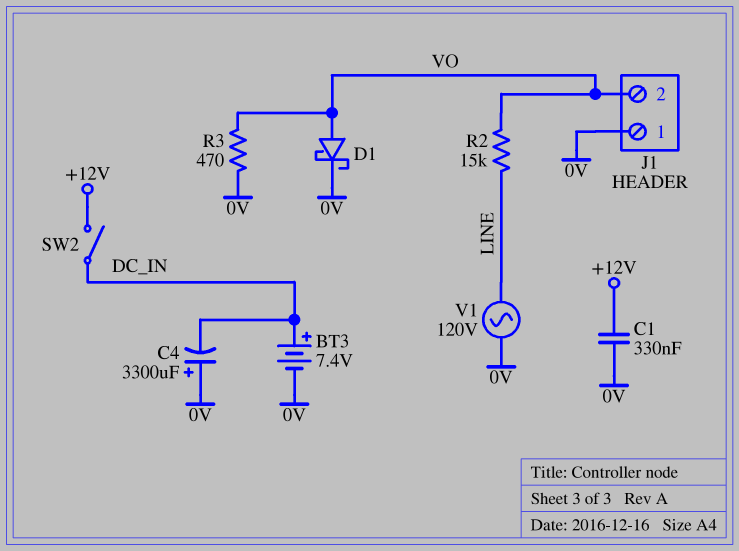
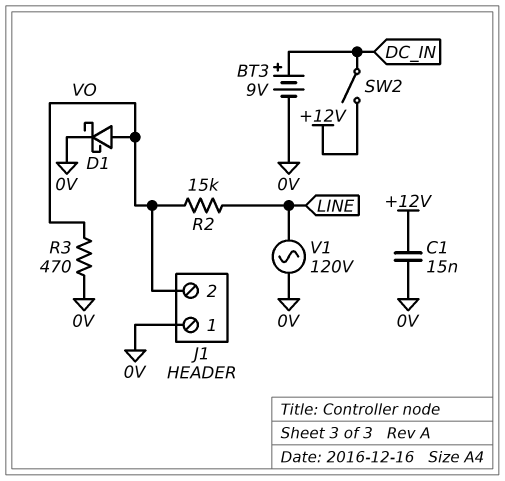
BT3: 7.4V (plus DC_IN, minus 0V) -> 9V (plus DC_IN, minus 0V)
C1: 330nF (+12V, 0V) -> 15nF (+12V, 0V)
C4: 3300uF (plus 0V, minus DC_IN) -> none

